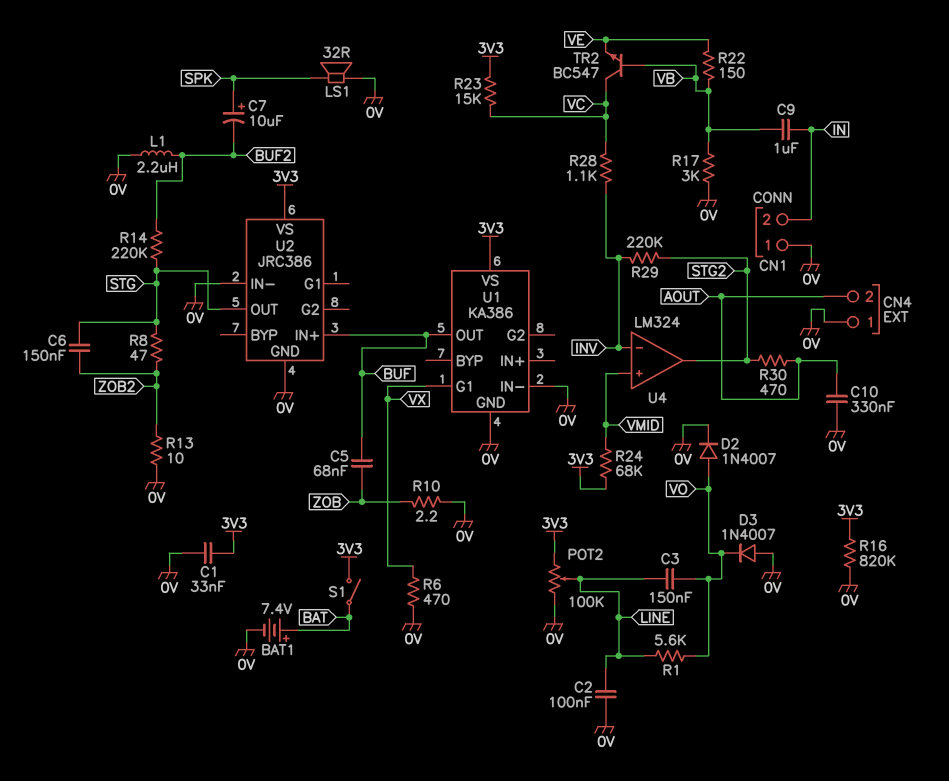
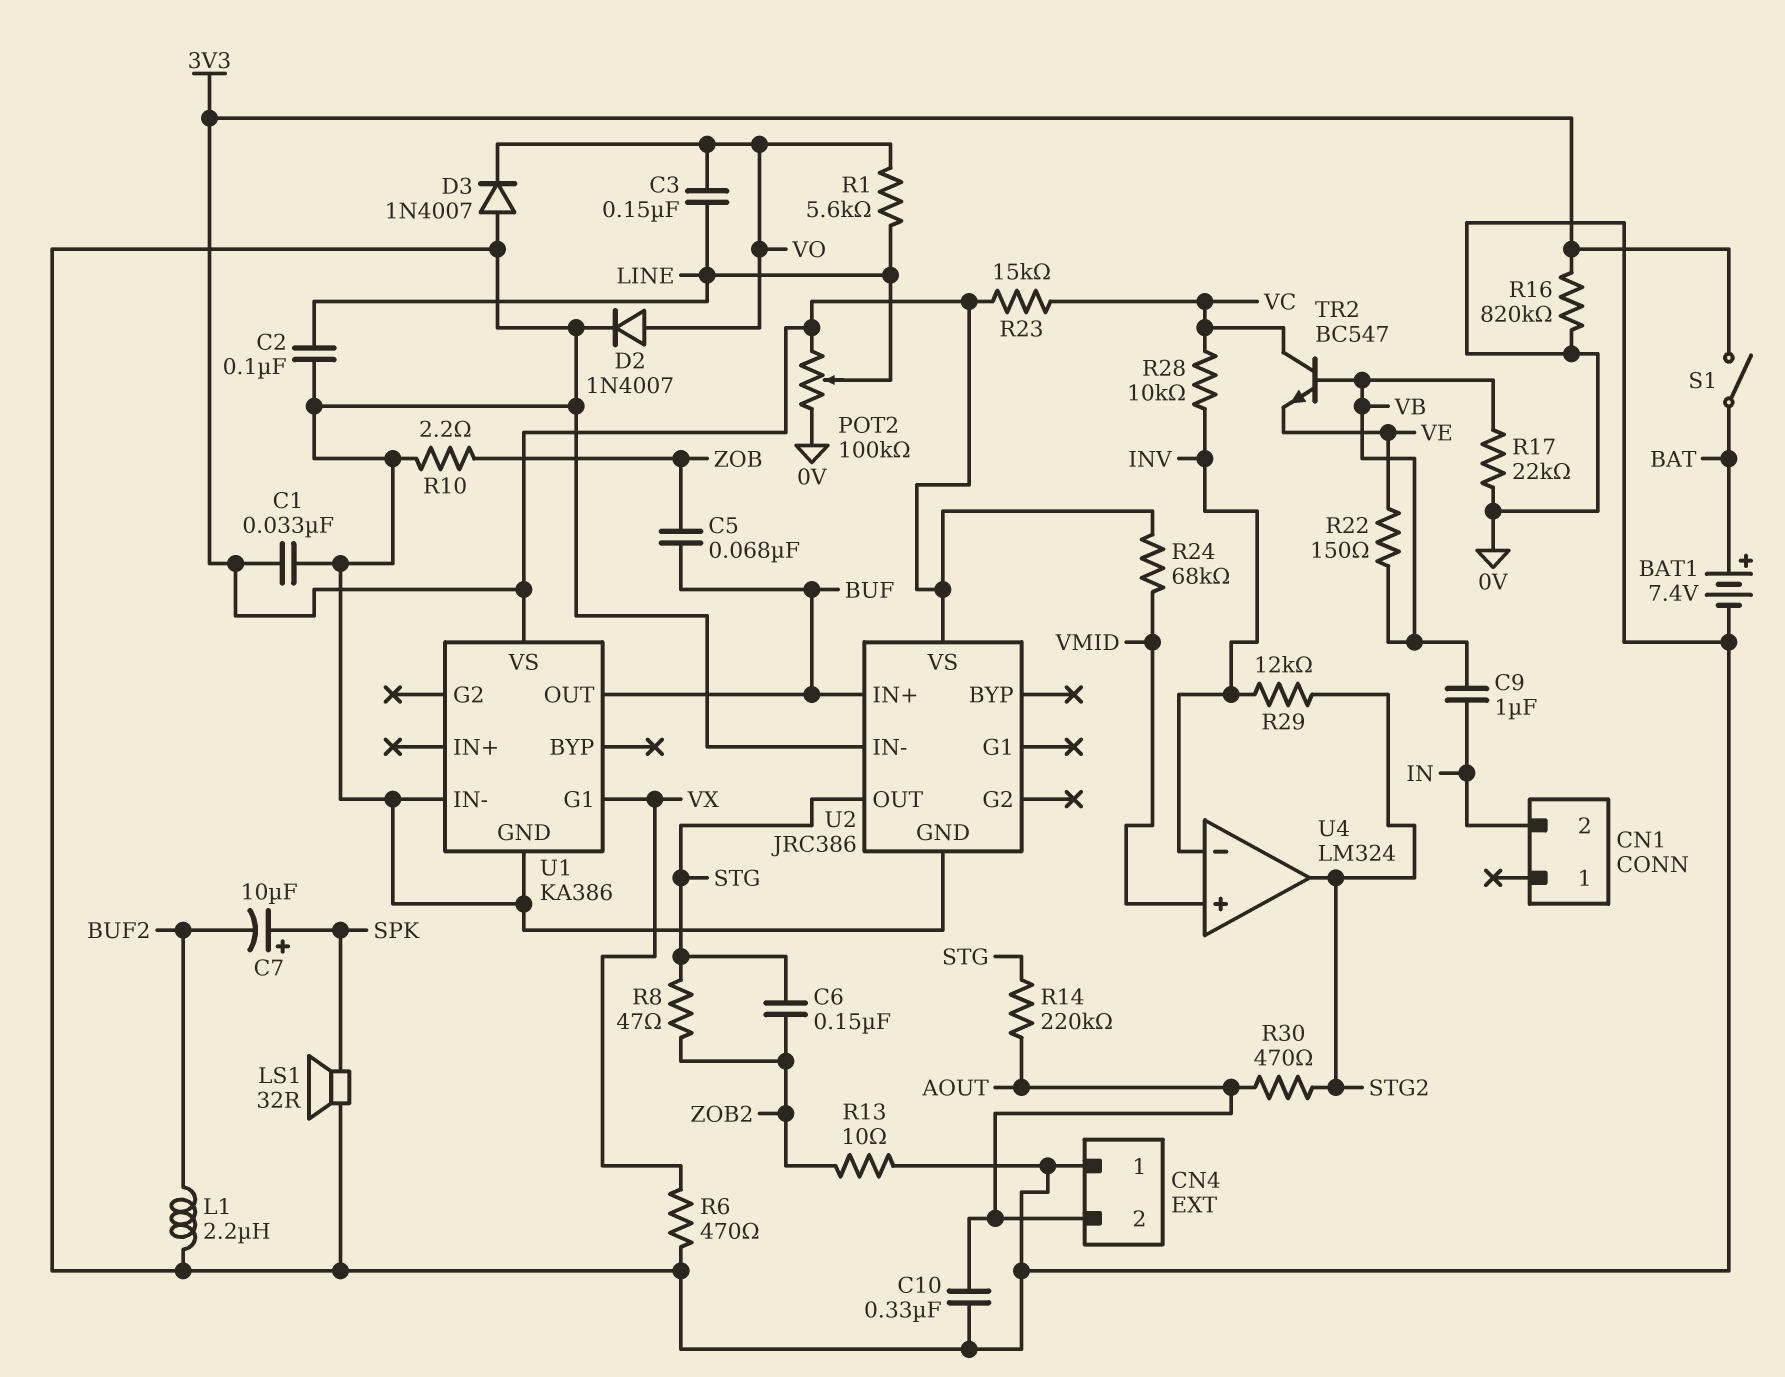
CN1 pin 1: 0V -> none
R14: 220k (BUF2, STG) -> 220k (AOUT, STG)
R17: 3k (0V, VB) -> 22k (0V, VB)
R28: 1.1k (INV, VC) -> 10k (INV, VC)
R29: 220k (INV, STG2) -> 12k (INV, STG2)

